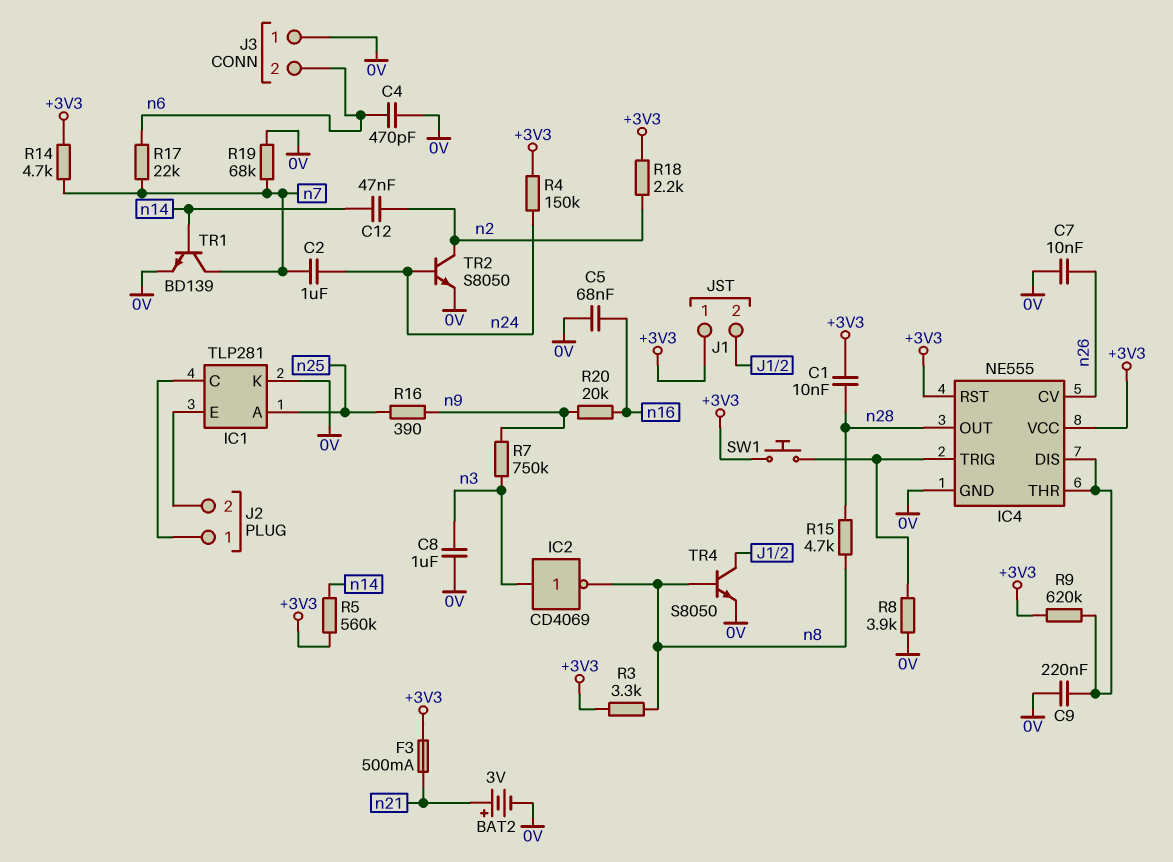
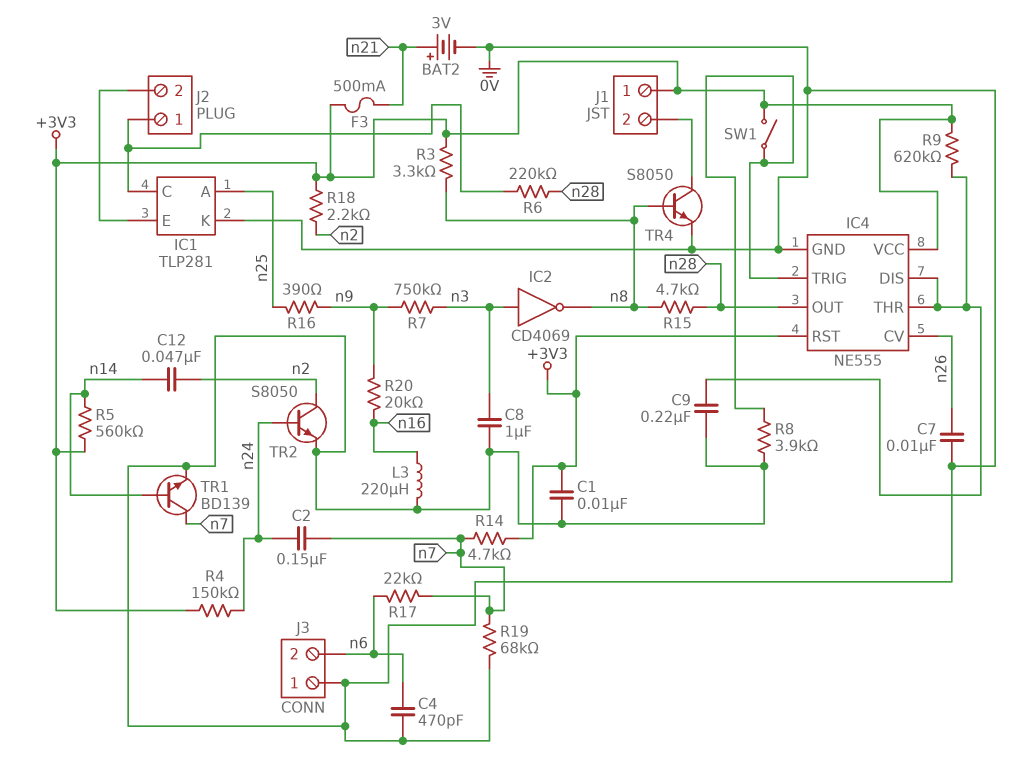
C1: 10nF (+3V3, n28) -> 10nF (+3V3, 0V)
C2: 1uF (n7, n24) -> 150nF (n7, n24)
C5: 68nF (0V, n16) -> none
L3: none -> 220uH (0V, n16)
R6: none -> 220k (IC1/C, n28)
SW1: button (+3V3, IC4/TRIG) -> switch (+3V3, IC4/TRIG)

